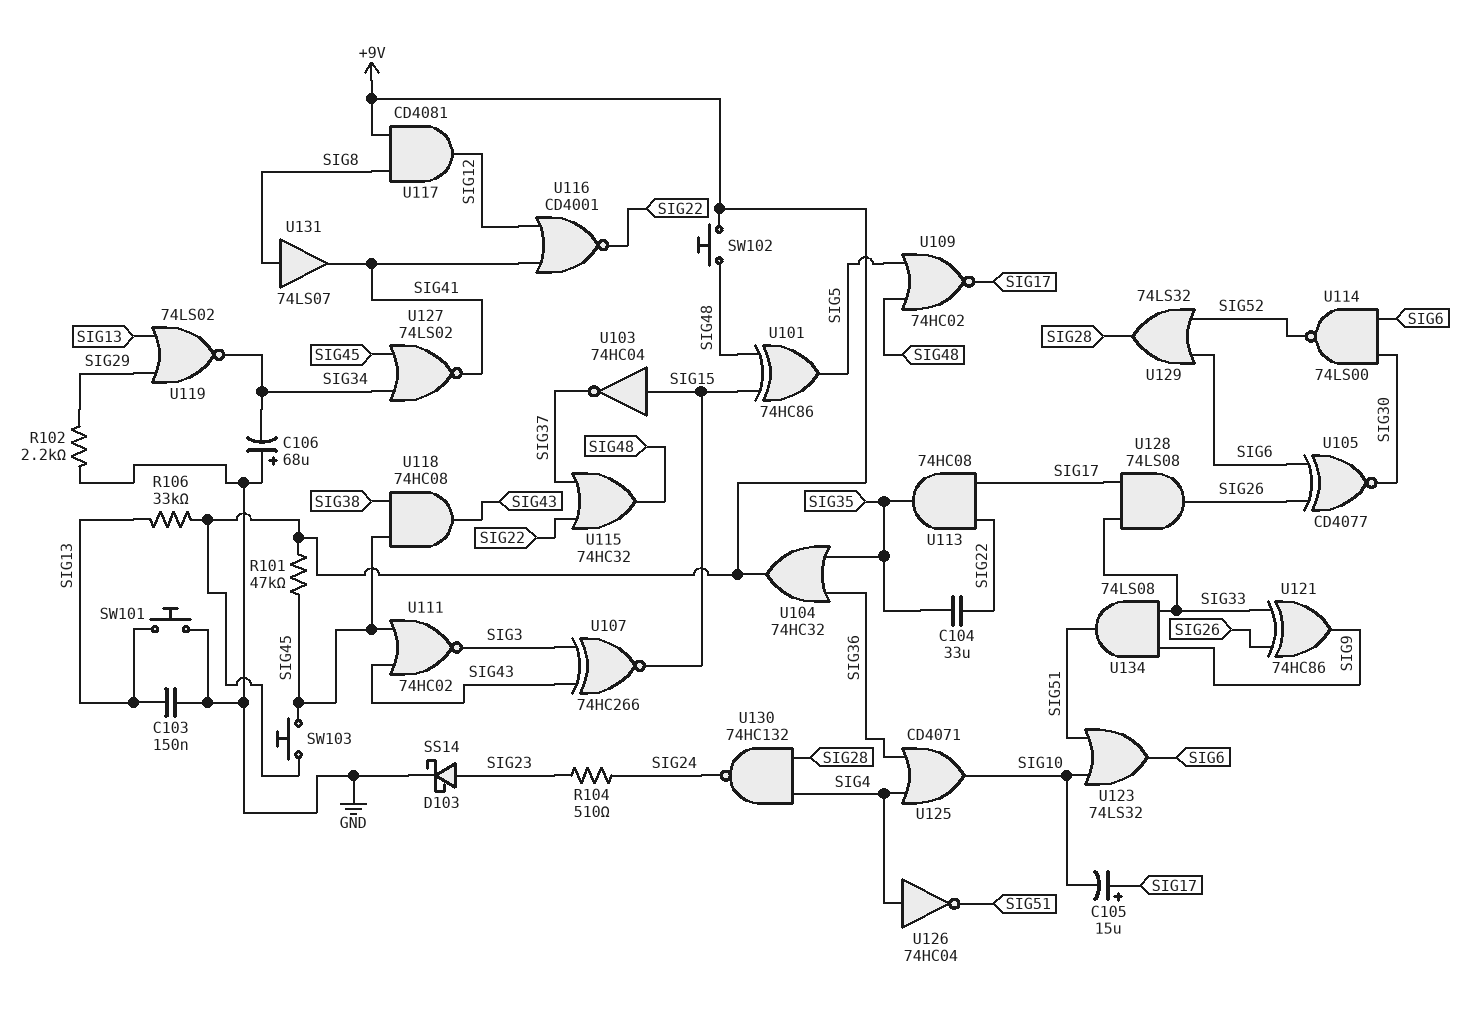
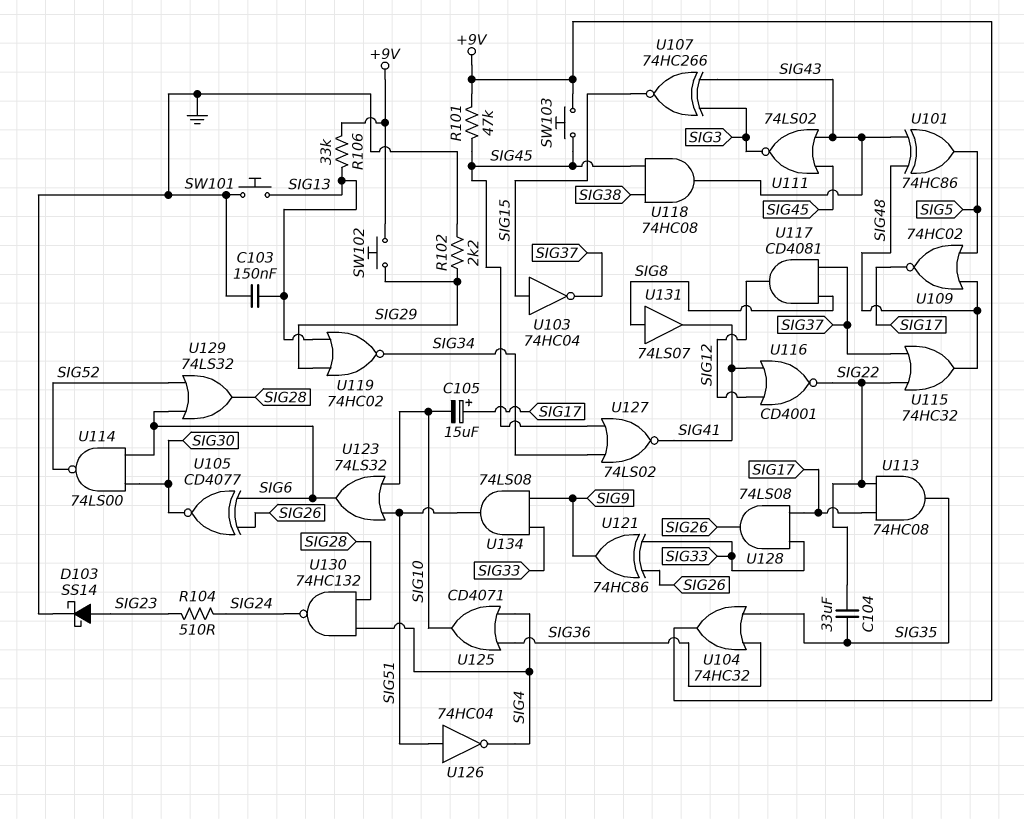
C106: 68uF (plus GND, minus SIG34) -> none
SW102: button (+9V, SIG48) -> button (+9V, SIG29)
U101: XOR 74HC86 (in SIG15, in SIG48, out SIG5) -> XOR 74HC86 (in SIG43, in SIG48, out SIG5)
U111: NOR 74HC02 (in SIG43, in SIG45, out SIG3) -> NOR 74LS02 (in SIG43, in SIG45, out SIG3)
U117: AND CD4081 (in +9V, in SIG8, out SIG12) -> AND CD4081 (in SIG8, in SIG37, out SIG12)
U119: NOR 74LS02 (in SIG13, in SIG29, out SIG34) -> NOR 74HC02 (in SIG13, in SIG29, out SIG34)
U126: NOT 74HC04 (in SIG4, out SIG51) -> NOT 74HC04 (in SIG51, out SIG4)

